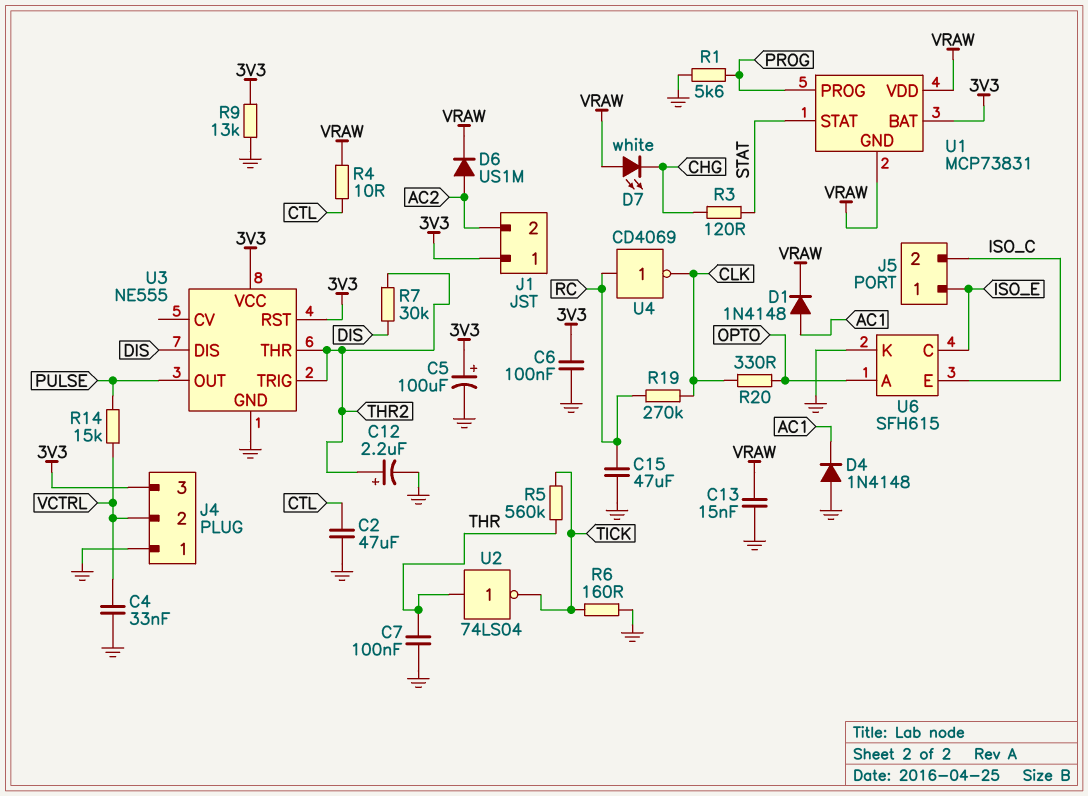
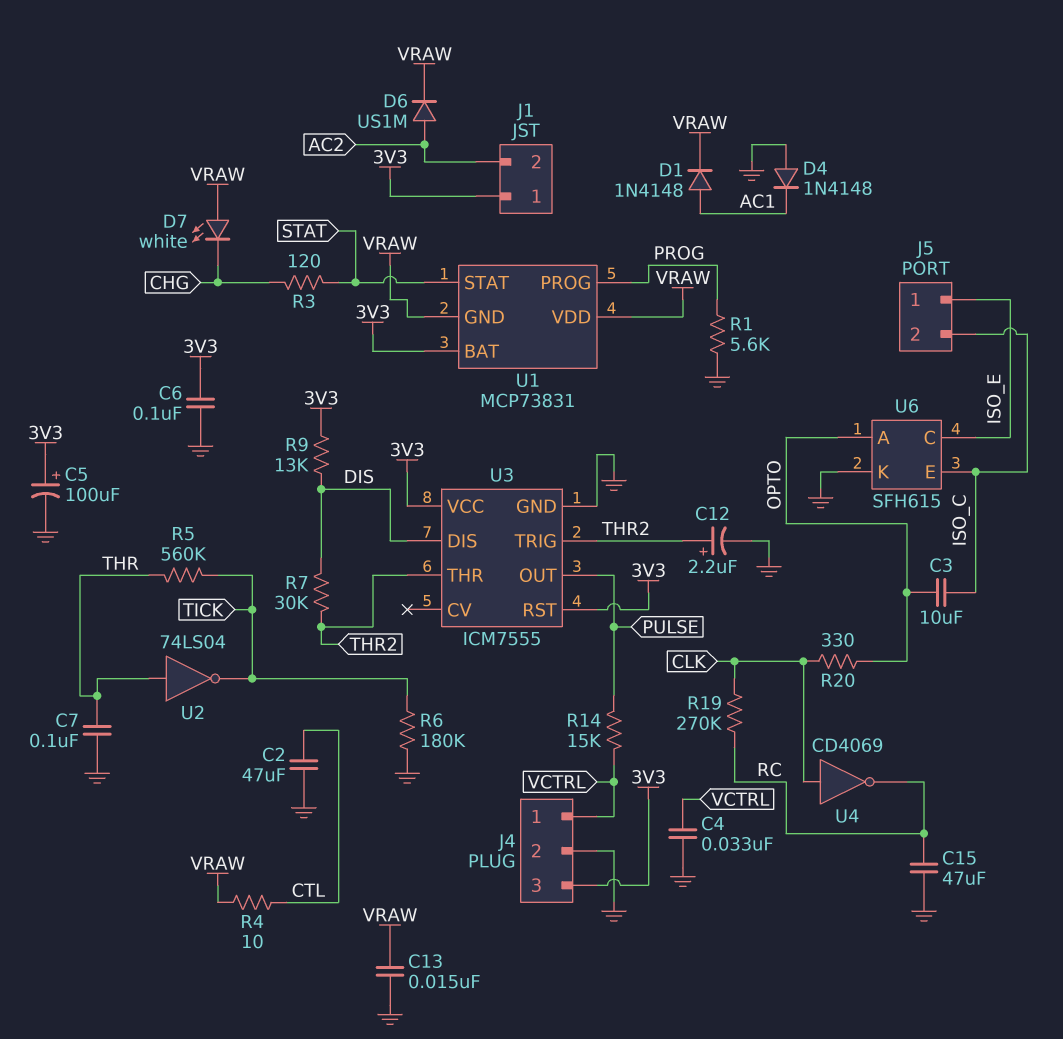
C3: none -> 10uF (ISO_C, OPTO)
J4 pin 1: GND -> VCTRL
J4 pin 2: VCTRL -> GND
R6: 160 (GND, TICK) -> 180k (GND, TICK)
R9: 13k (3V3, GND) -> 13k (3V3, DIS)
U3: NE555 -> ICM7555
U4: NOT CD4069 (in RC, out CLK) -> NOT CD4069 (in CLK, out RC)

